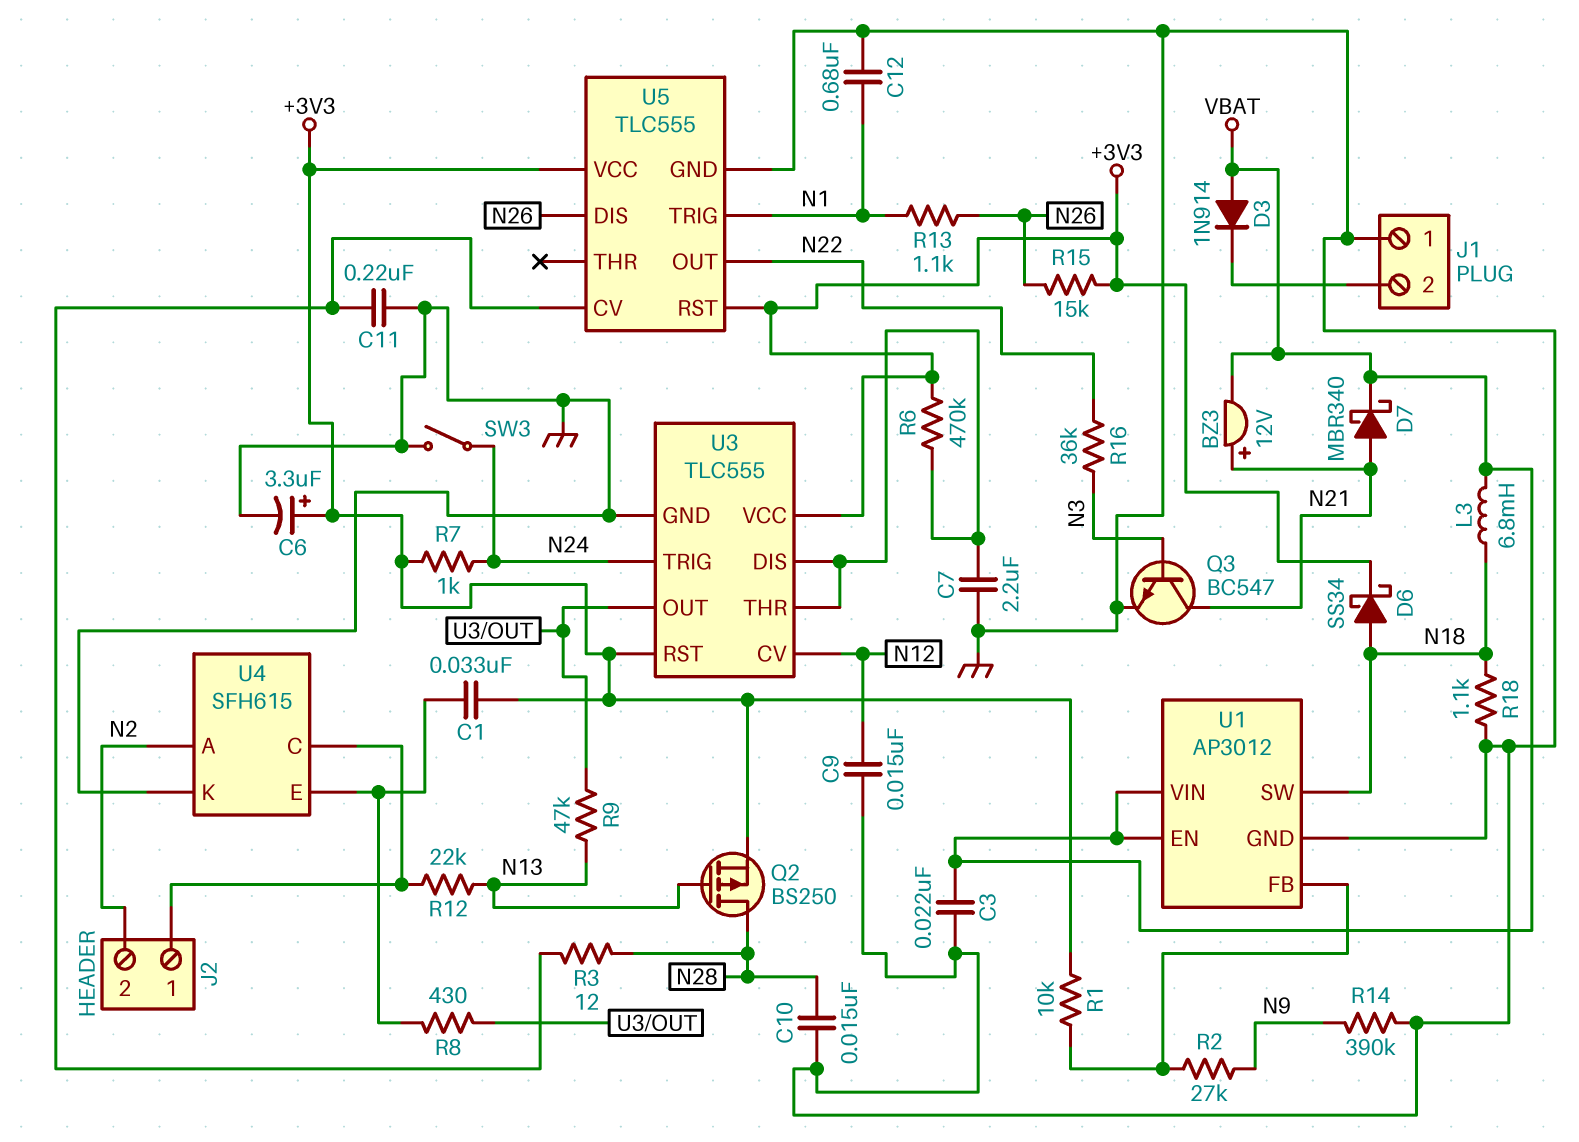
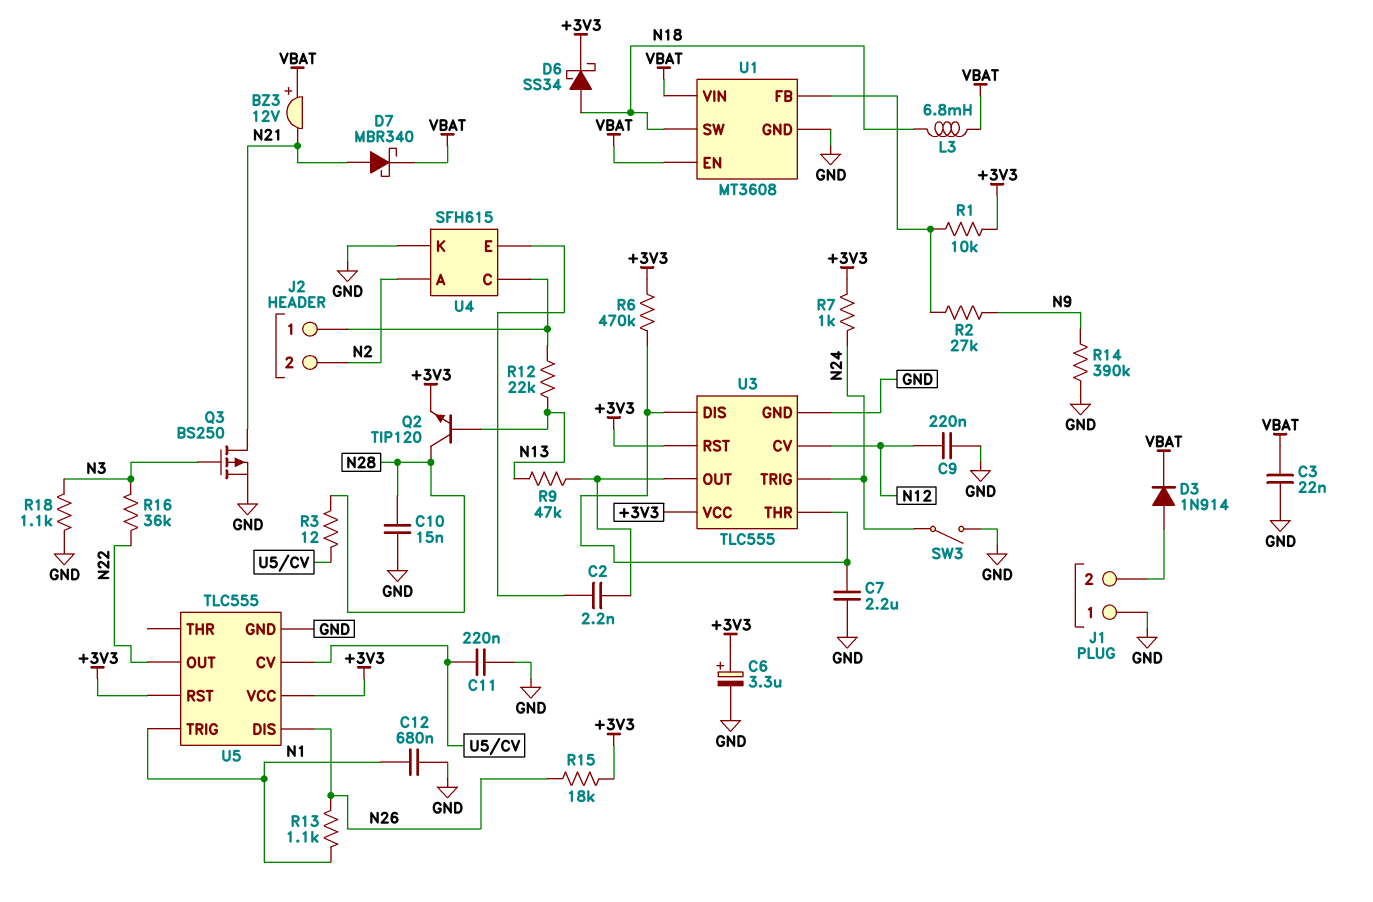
BZ3: buzzer 12V (plus N21, minus VBAT) -> buzzer 12V (plus VBAT, minus N21)
C1: 33nF (+3V3, U4/E) -> none
C2: none -> 2.2nF (U3/OUT, U4/E)
C9: 15nF (GND, N12) -> 220nF (GND, N12)
D3: diode 1N914 (A VBAT, K J1/2) -> diode 1N914 (A J1/2, K VBAT)
Q2: PMOS BS250 (G N13, D N28, S +3V3) -> NPN TIP120 (B N13, C N28, E +3V3)
Q3: NPN BC547 (B N3, C N21, E GND) -> PMOS BS250 (G N3, D N21, S GND)
R8: 430 (U3/OUT, U4/E) -> none
R15: 15k (+3V3, N26) -> 18k (+3V3, N26)
R18: 1.1k (GND, N18) -> 1.1k (GND, N3)
U1: AP3012 -> MT3608

